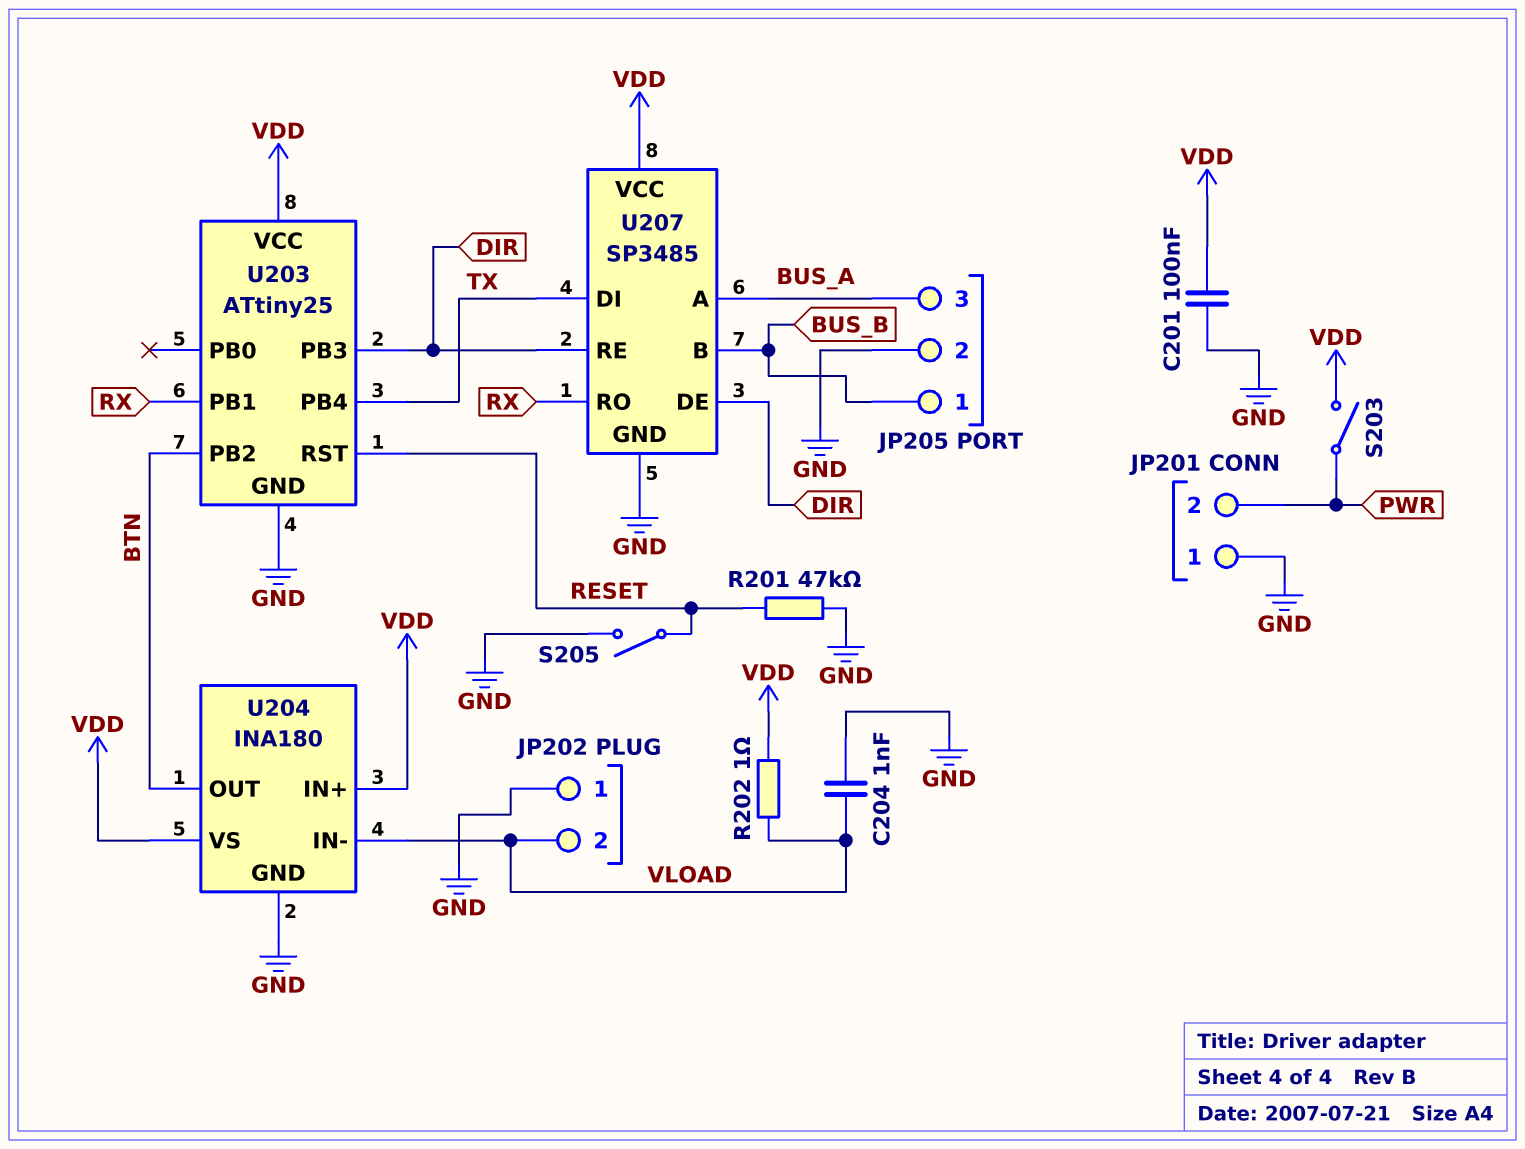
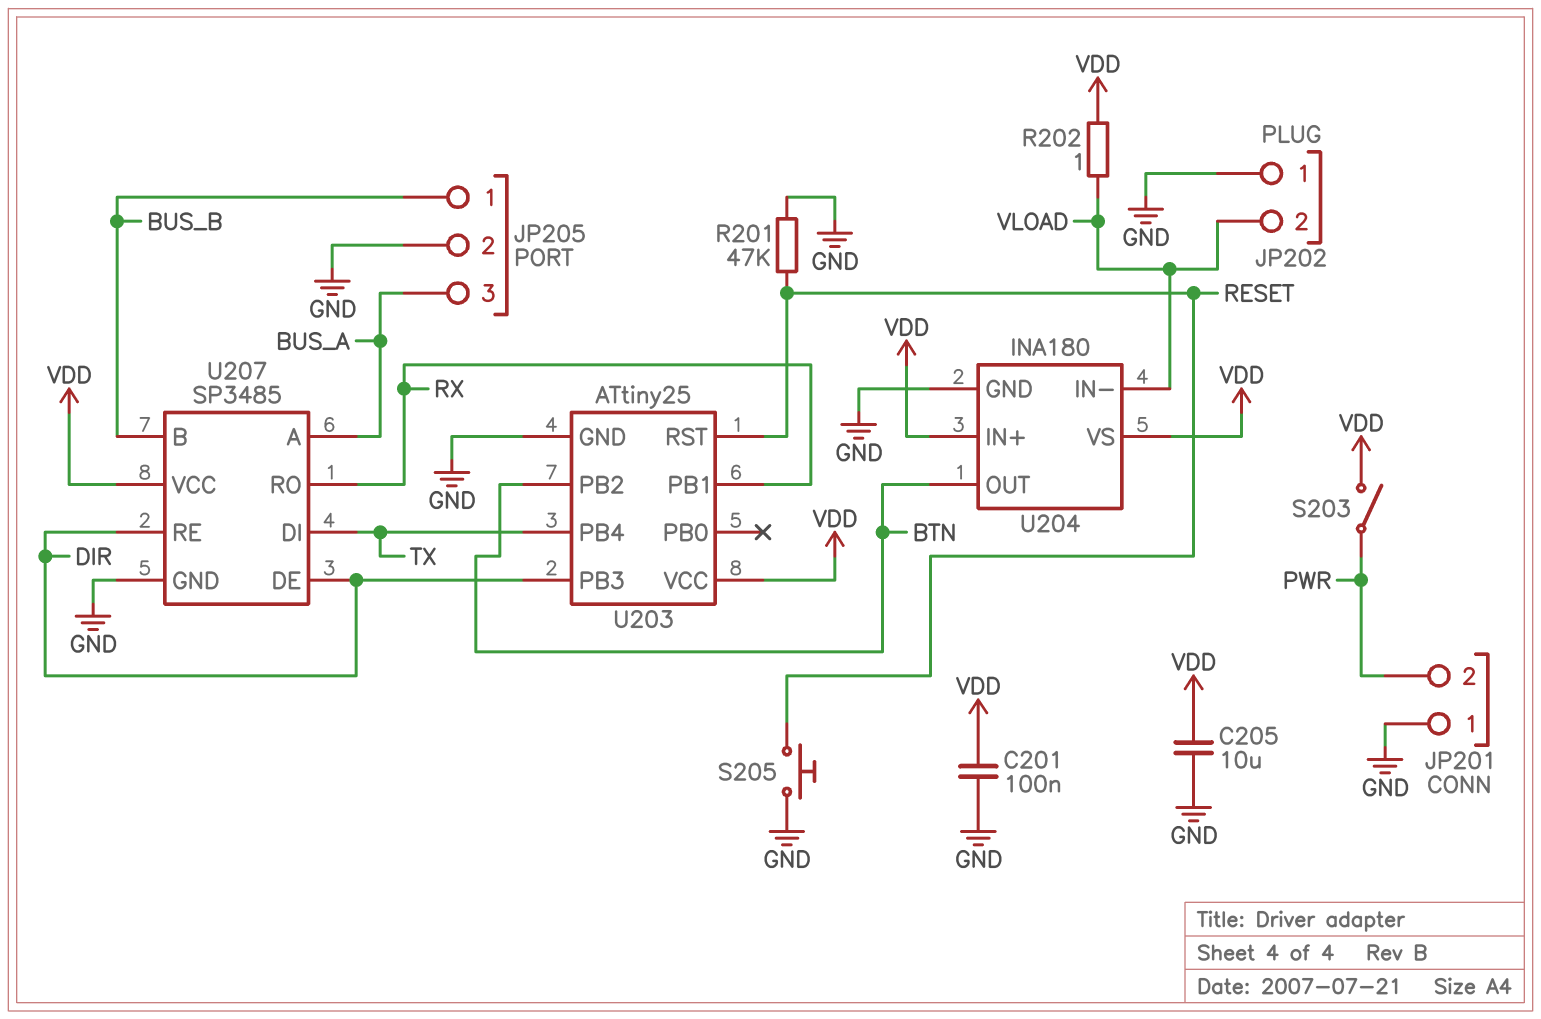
C204: 1nF (GND, VLOAD) -> none
C205: none -> 10uF (GND, VDD)
S205: switch (GND, RESET) -> button (GND, RESET)

